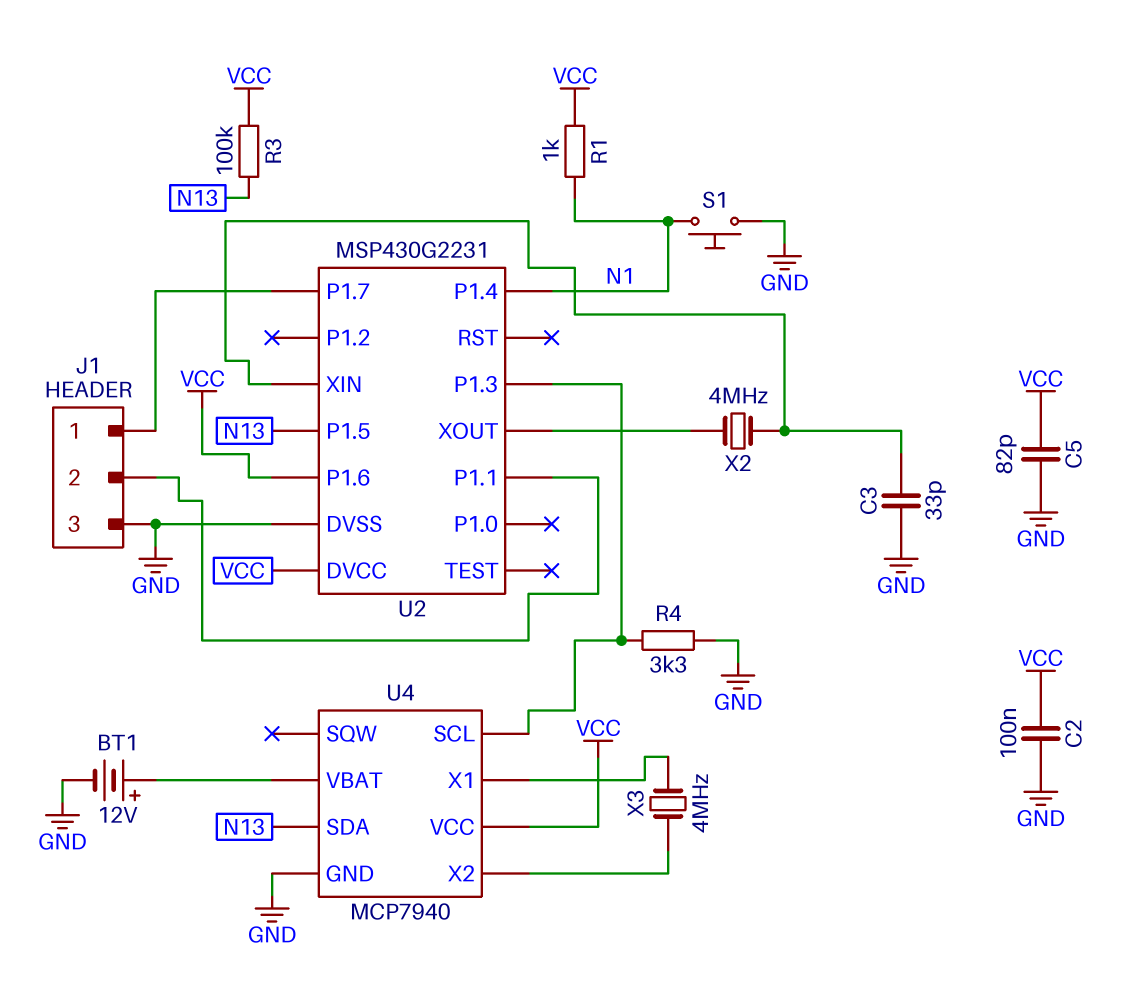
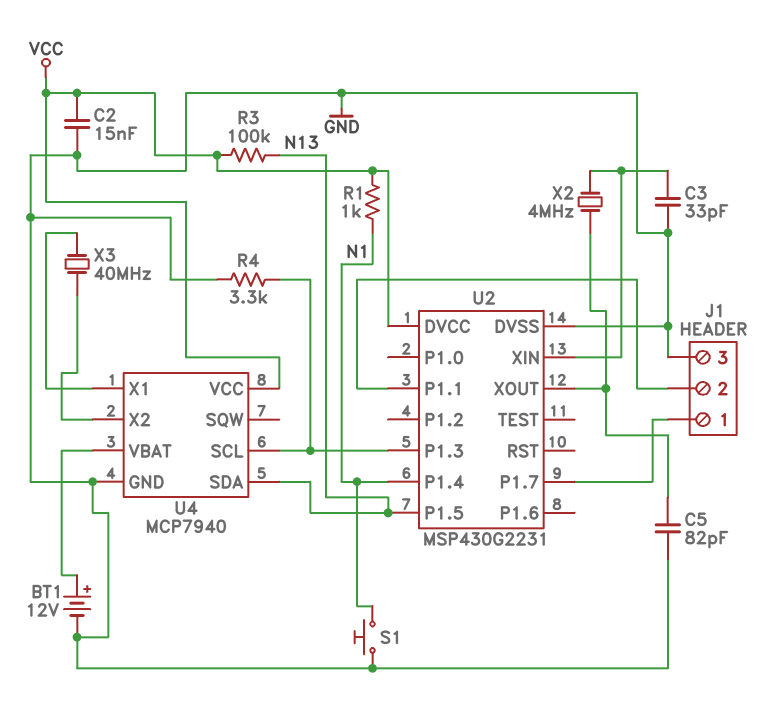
C2: 100nF (GND, VCC) -> 15nF (GND, VCC)
C5: 82pF (GND, VCC) -> 82pF (GND, U2/XOUT)
U2 pin P1.6: VCC -> none
X3: 4MHz (U4/X1, U4/X2) -> 40MHz (U4/X1, U4/X2)

